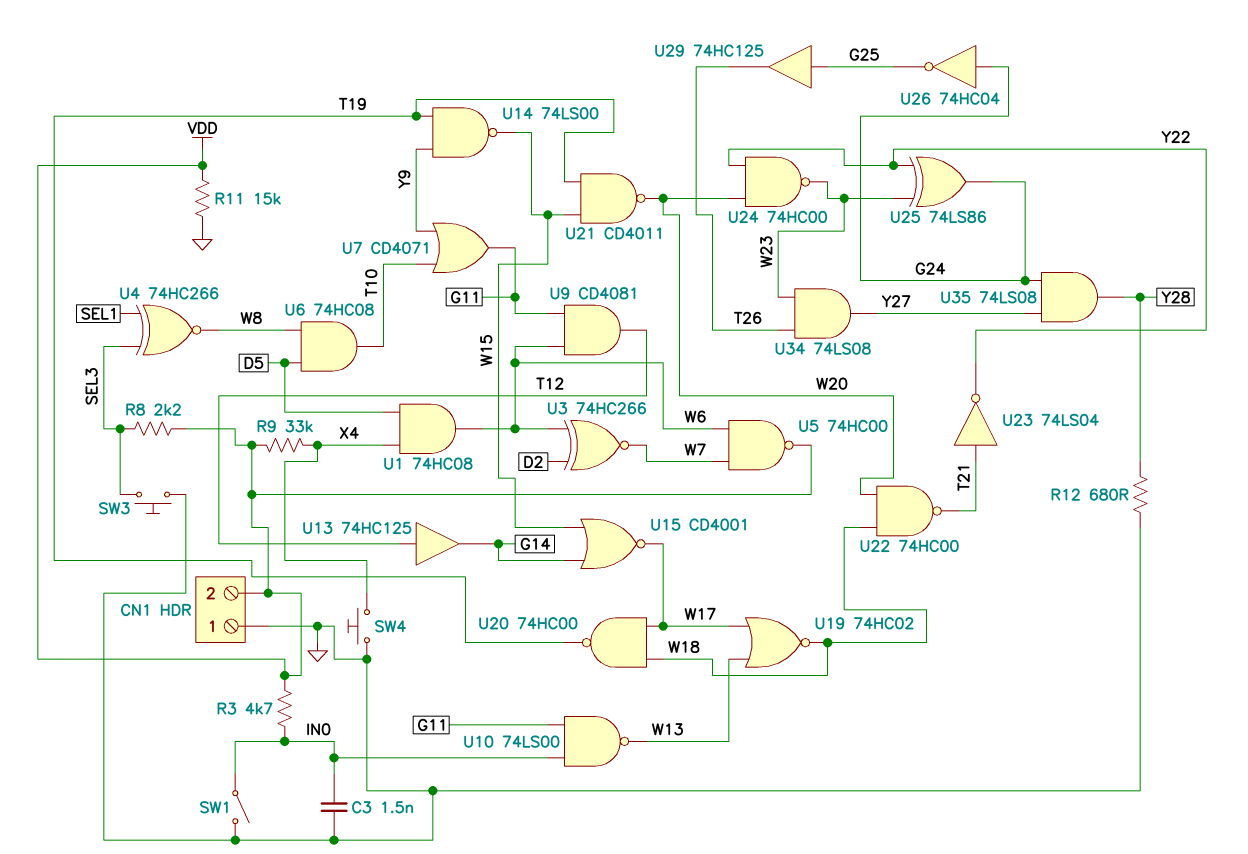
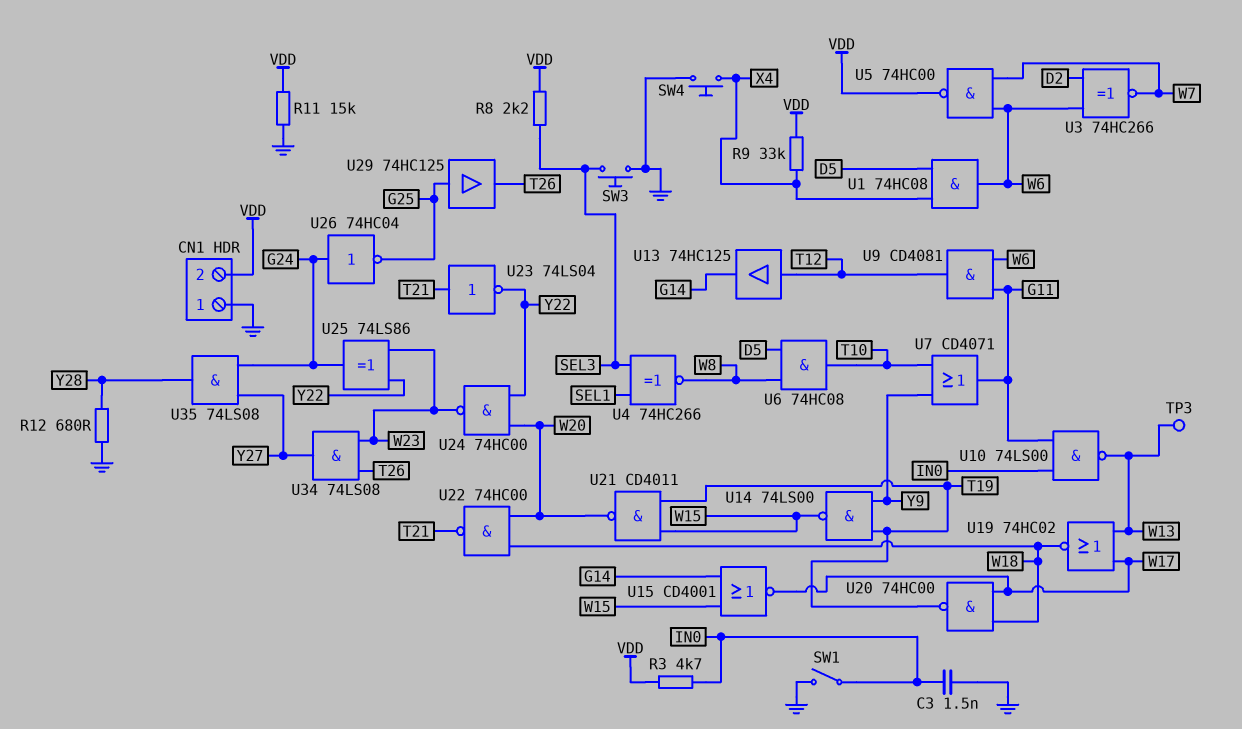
TP3: none -> test point (W13)

